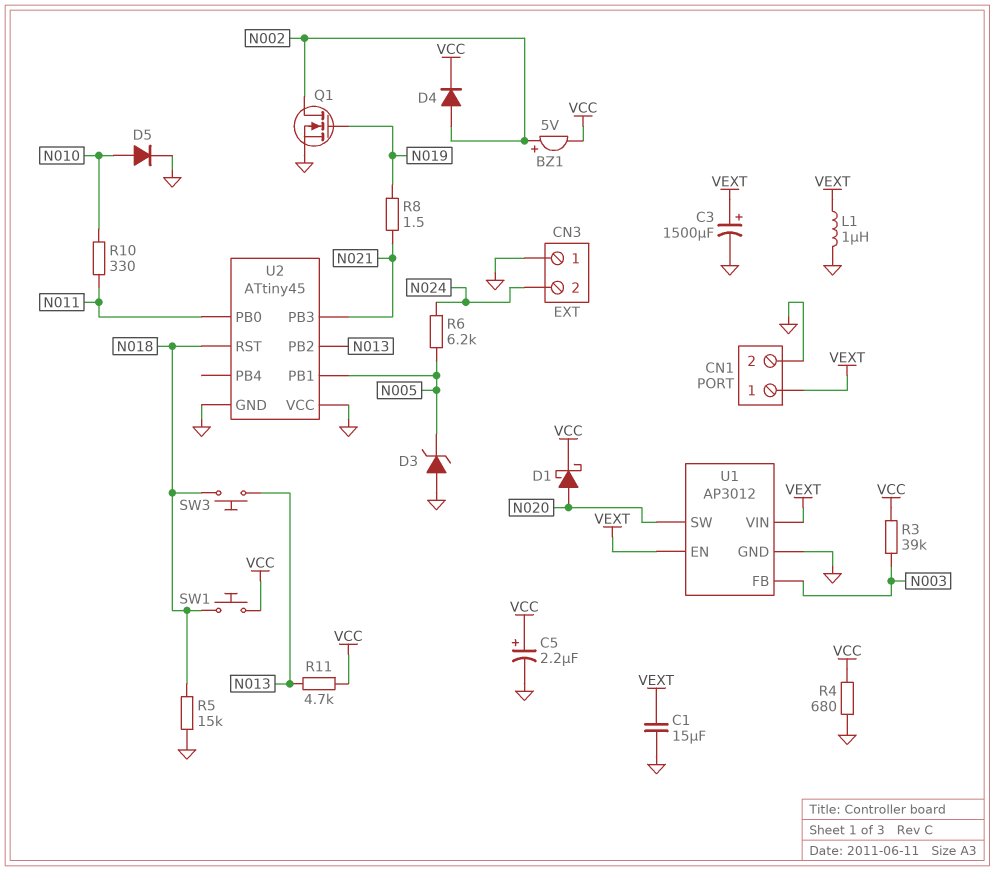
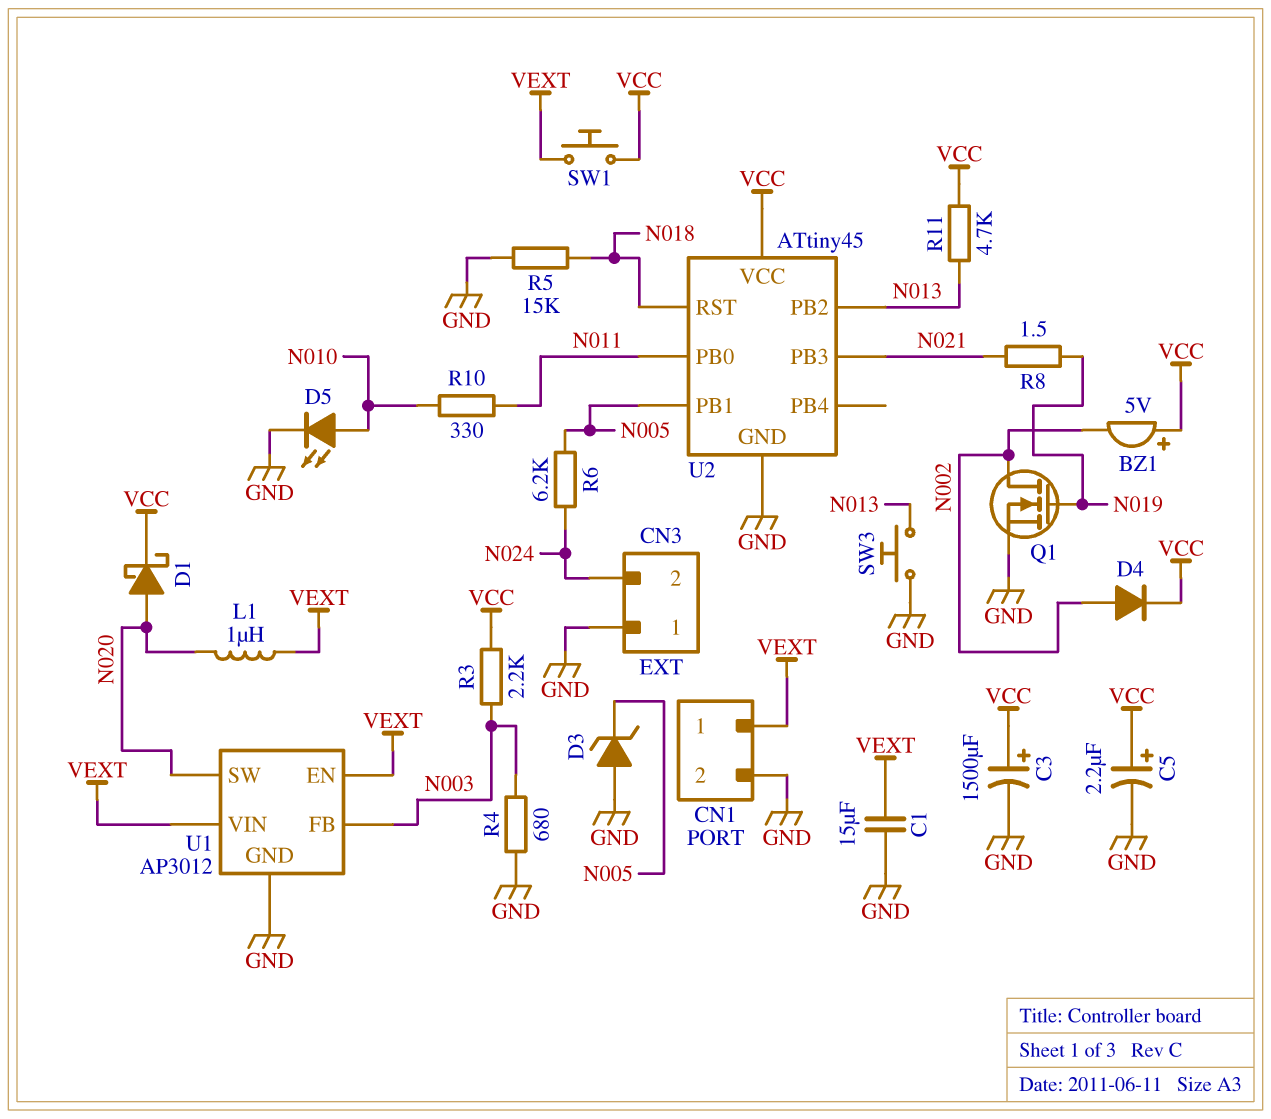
BZ1: buzzer 5V (plus N002, minus VCC) -> buzzer 5V (plus VCC, minus N002)
C3: 1500uF (plus VEXT, minus GND) -> 1500uF (plus VCC, minus GND)
D5: diode (A N010, K GND) -> LED (A N010, K GND)
L1: 1uH (GND, VEXT) -> 1uH (N020, VEXT)
R3: 39k (N003, VCC) -> 2.2k (N003, VCC)
R4: 680 (GND, VCC) -> 680 (GND, N003)
SW1: button (N018, VCC) -> button (VCC, VEXT)
SW3: button (N013, N018) -> button (GND, N013)
U2 pin VCC: GND -> VCC

